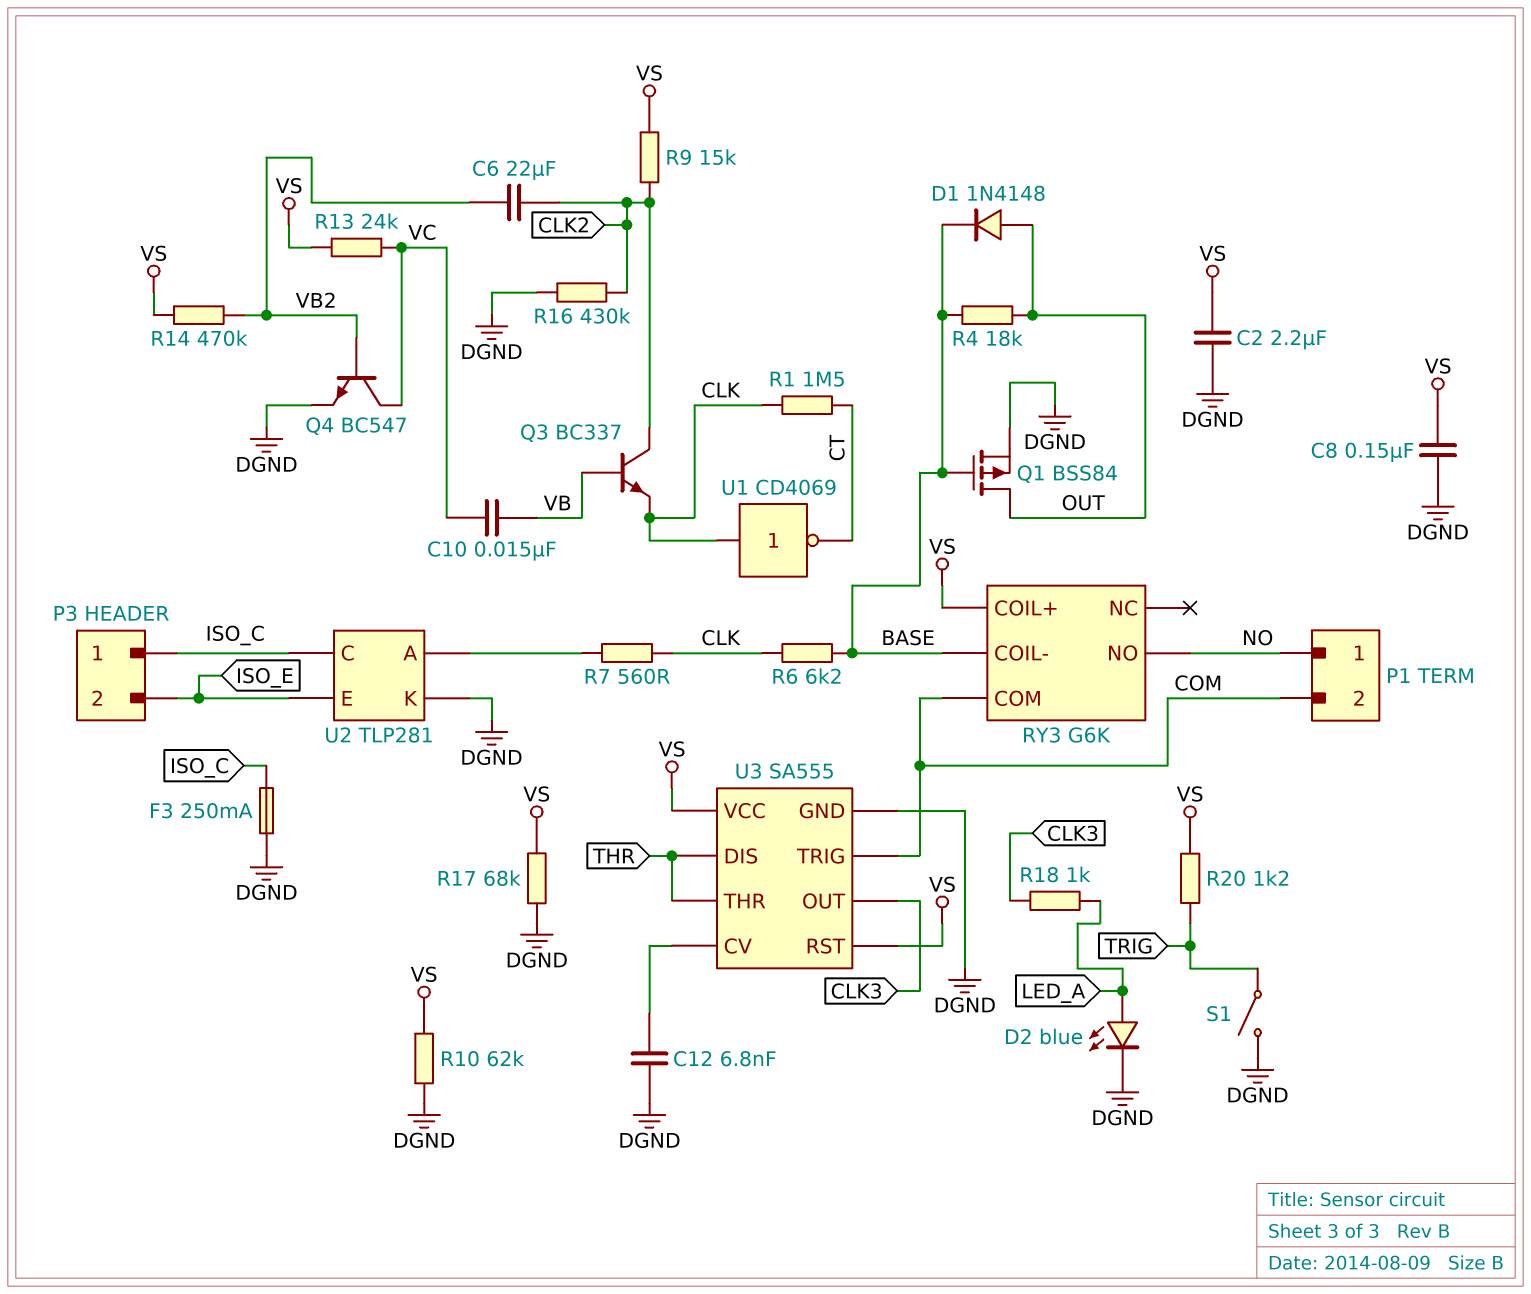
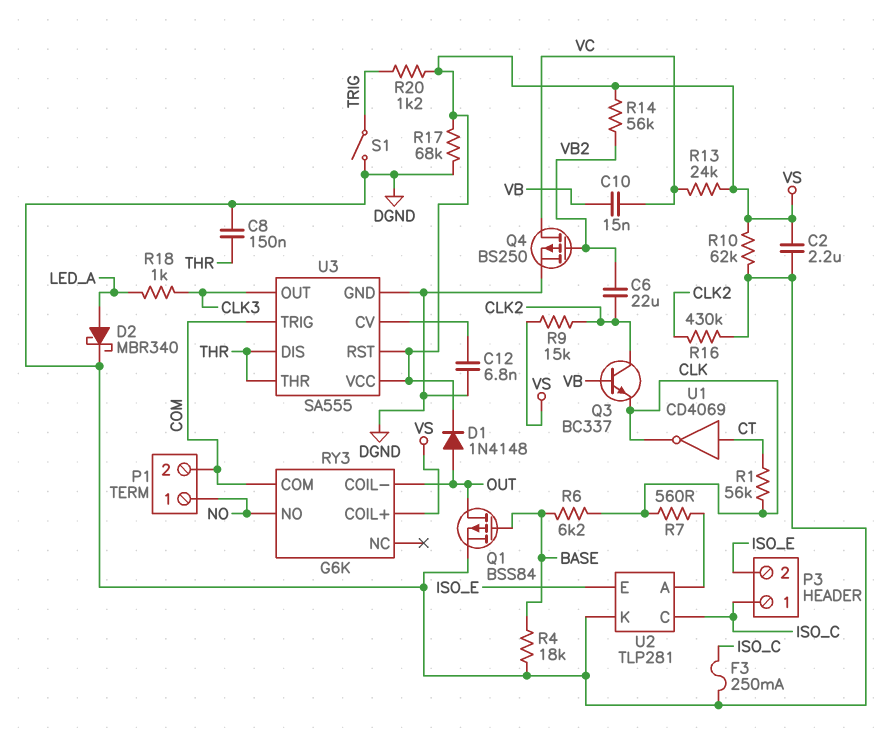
C8: 150nF (DGND, VS) -> 150nF (DGND, THR)
D1: diode 1N4148 (A OUT, K BASE) -> diode 1N4148 (A OUT, K VS)
D2: LED blue (A LED_A, K DGND) -> schottky MBR340 (A LED_A, K DGND)
Q4: NPN BC547 (B VB2, C VC, E DGND) -> PMOS BS250 (G VB2, D VC, S DGND)
R1: 1.5M (CLK, CT) -> 56k (CLK, CT)
R4: 18k (BASE, OUT) -> 18k (BASE, DGND)
R14: 470k (VB2, VS) -> 56k (VB2, VS)
RY3 pin COIL-: BASE -> OUT
U1: NOT CD4069 (in CLK, out CT) -> NOT CD4069 (in CT, out CLK)

